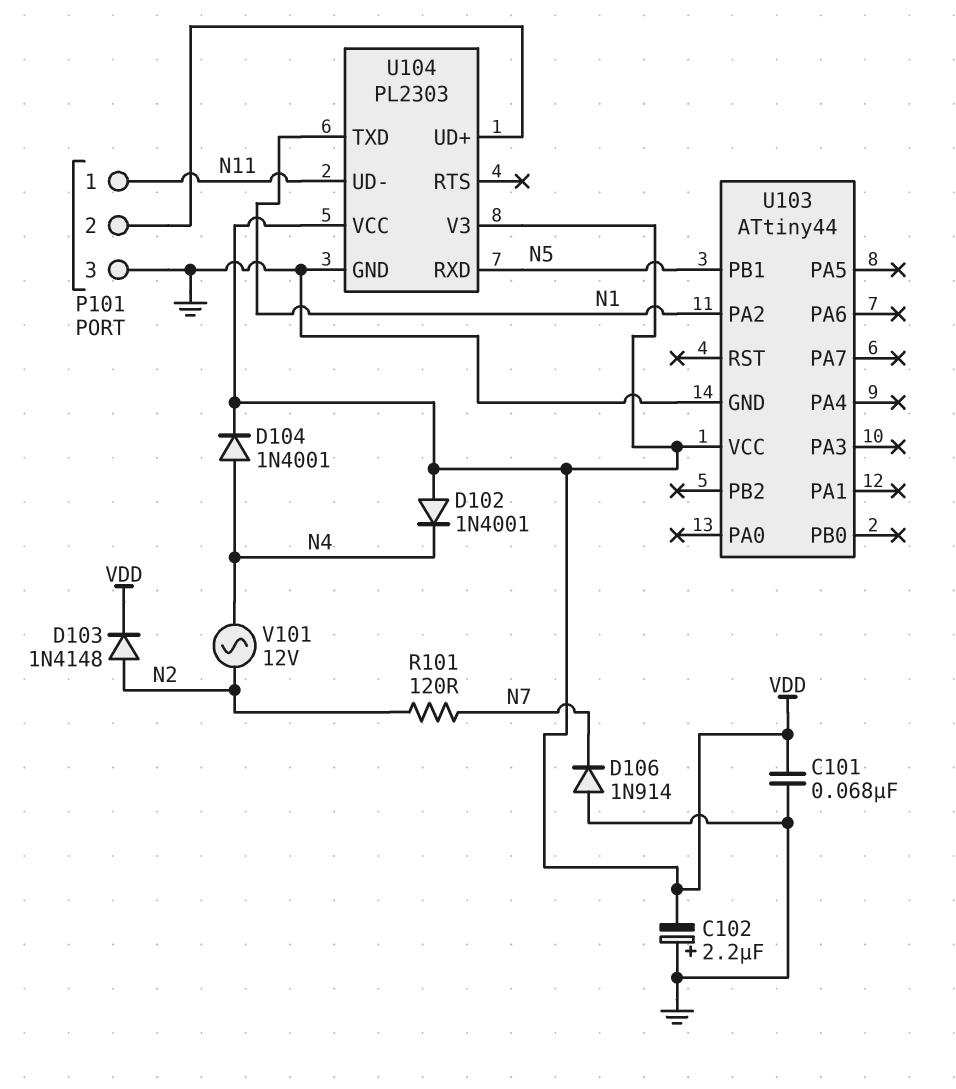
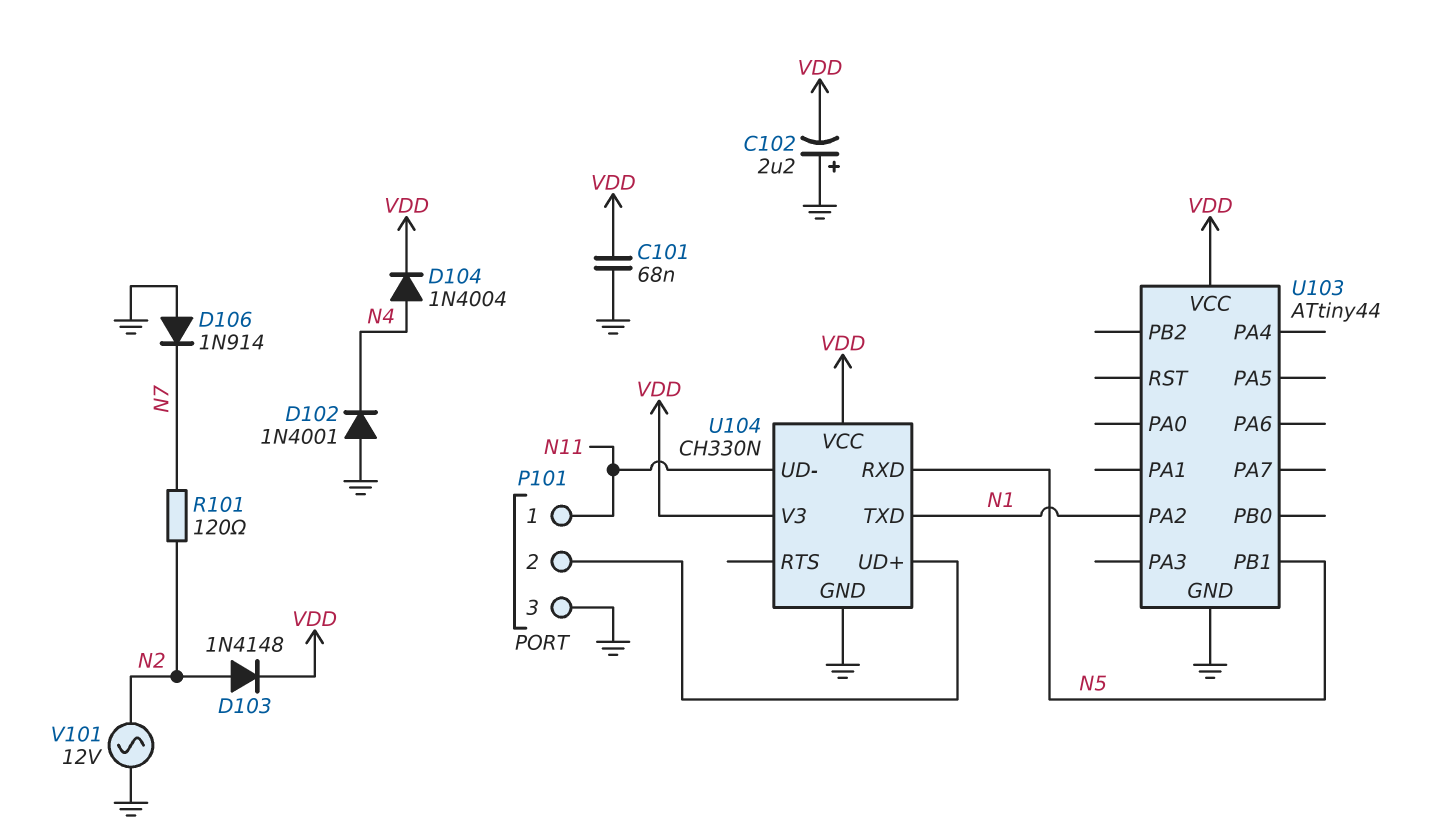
D102: diode 1N4001 (A VDD, K N4) -> diode 1N4001 (A GND, K N4)
D104: diode 1N4001 (A N4, K VDD) -> diode 1N4004 (A N4, K VDD)
U104: PL2303 -> CH330N
V101: AC 12V (N2, N4) -> AC 12V (GND, N2)

